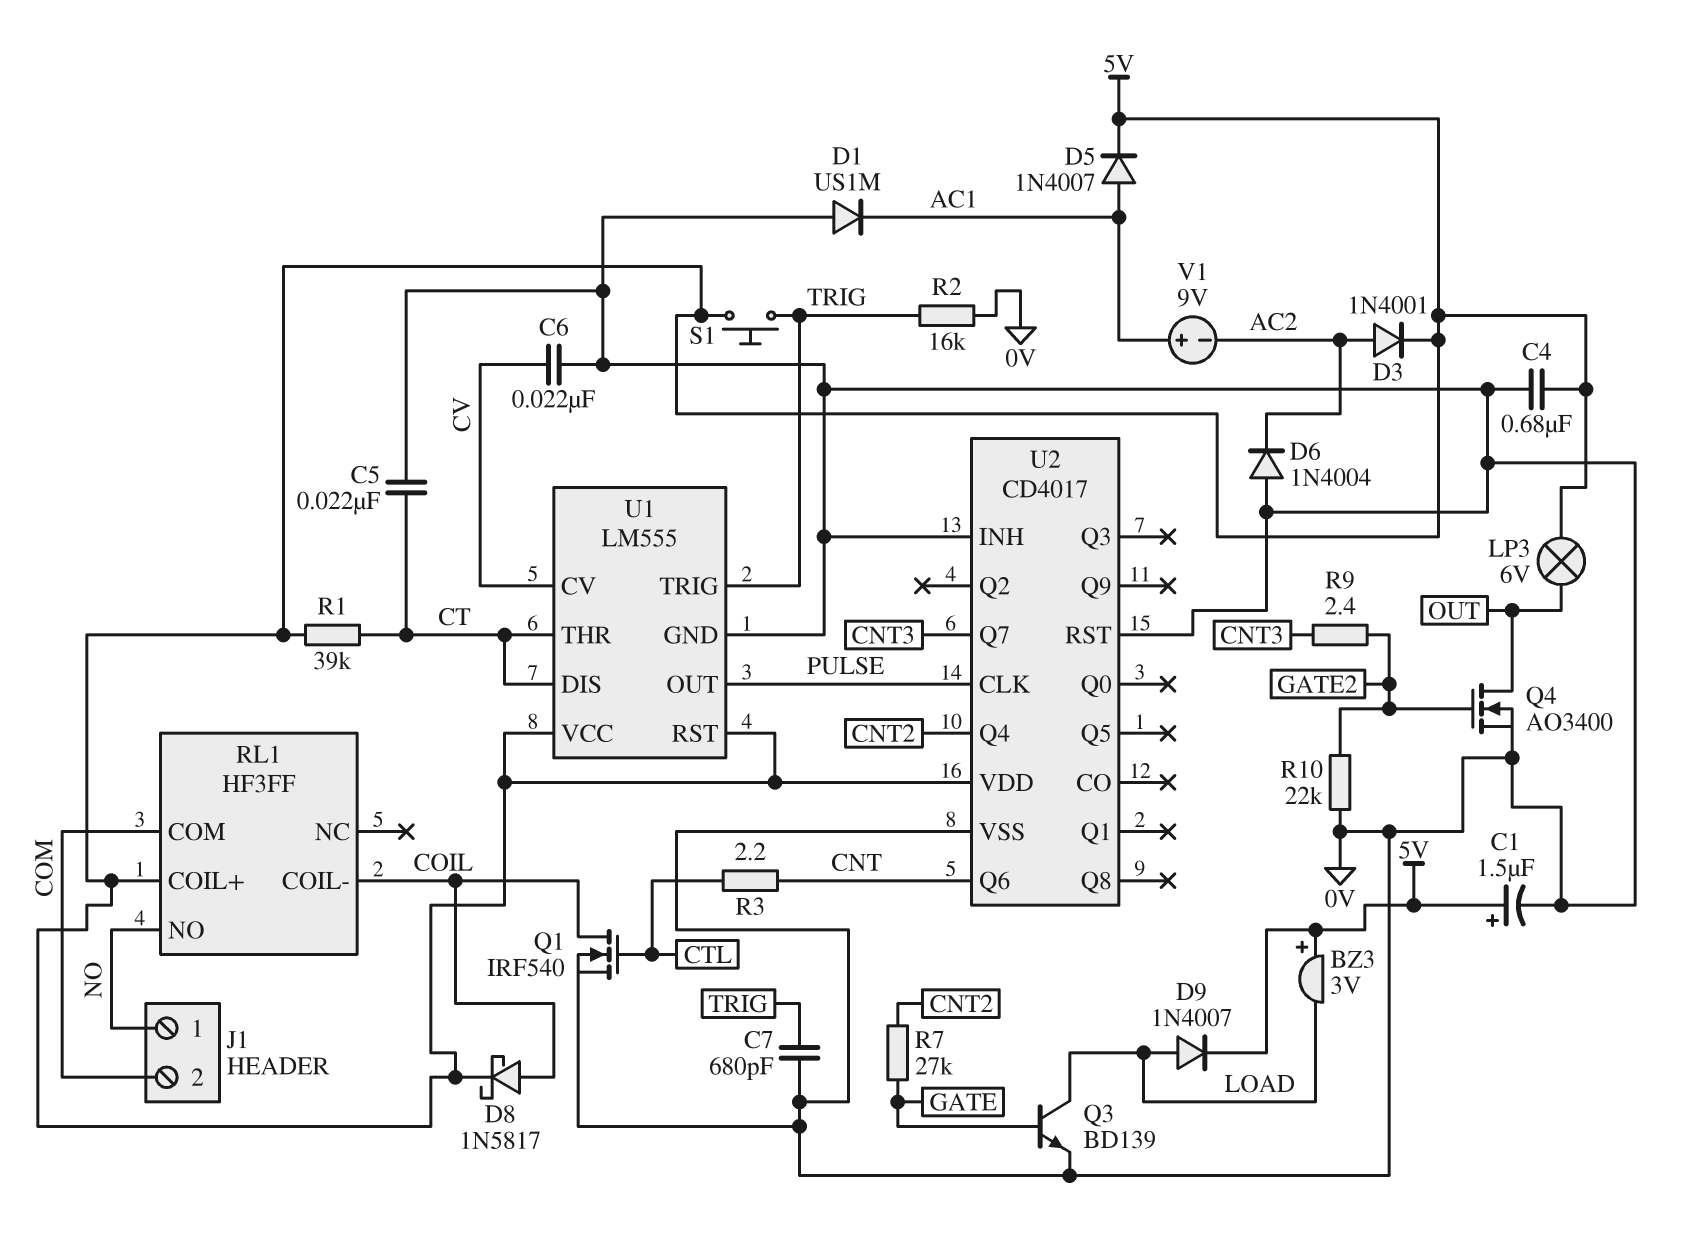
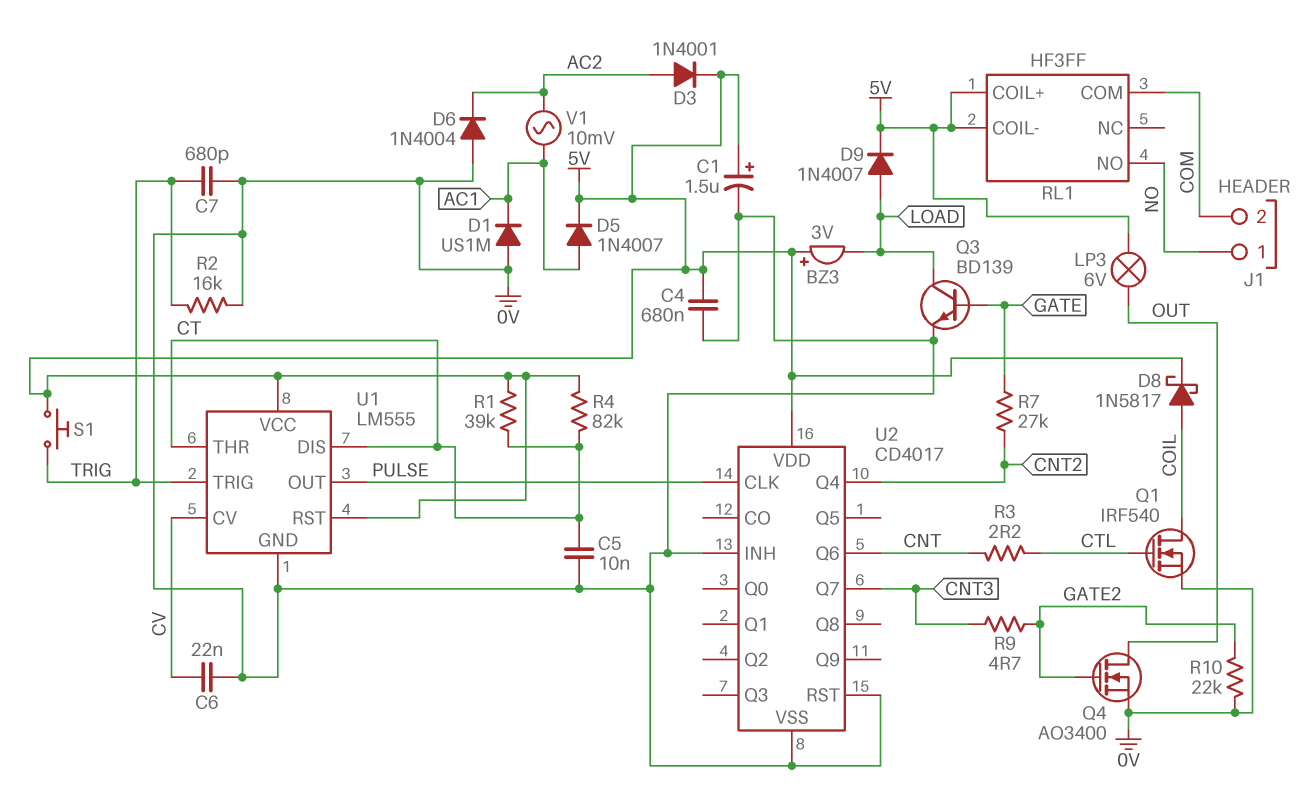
C5: 22nF (0V, CT) -> 10nF (0V, CT)
R4: none -> 82k (5V, CT)
R9: 2.4 (CNT3, GATE2) -> 4.7 (CNT3, GATE2)
RL1 pin COIL-: COIL -> 5V
V1: 9V (plus AC1, minus AC2) -> AC 10mV (AC1, AC2)

